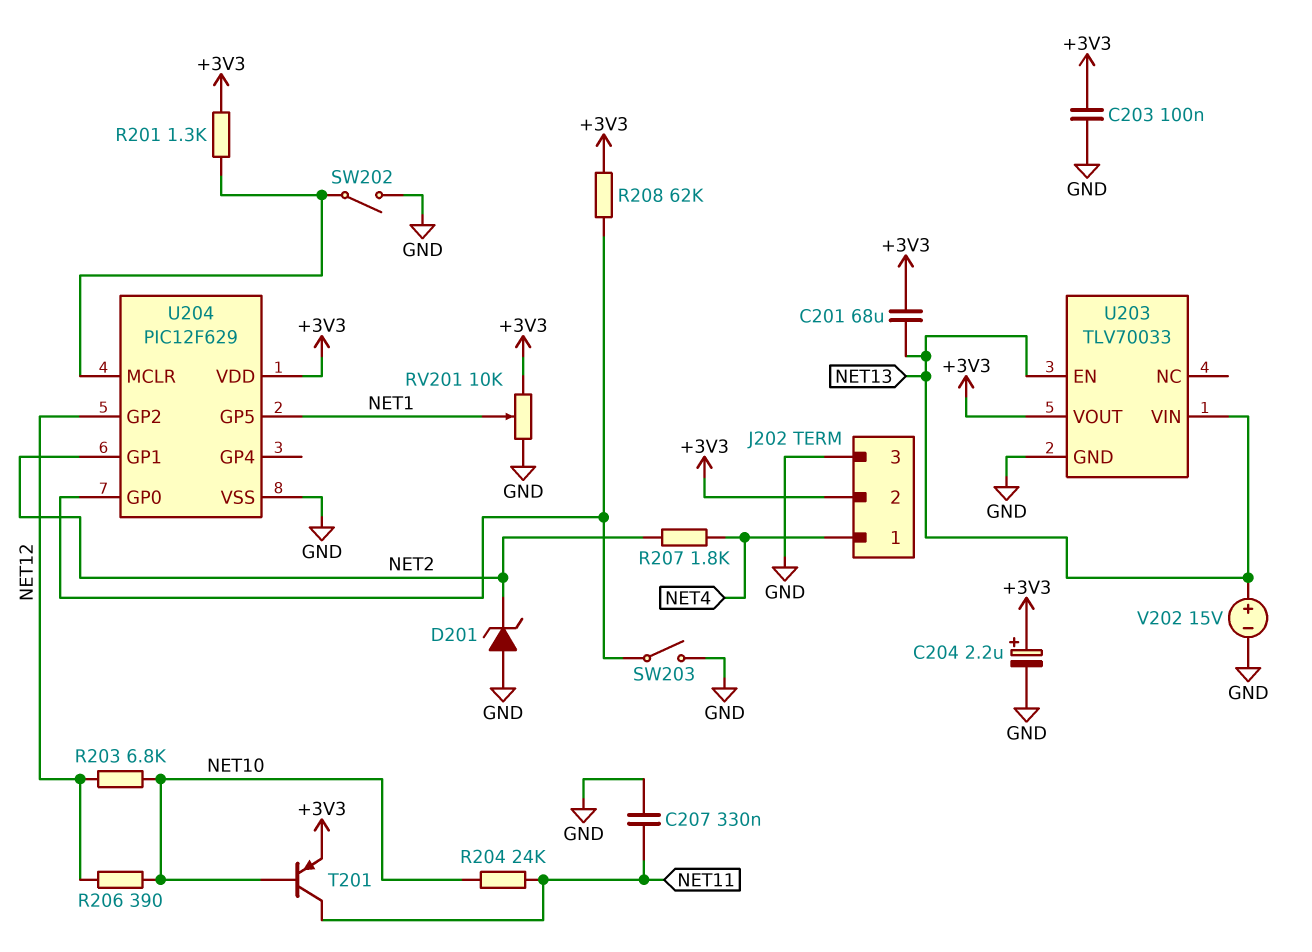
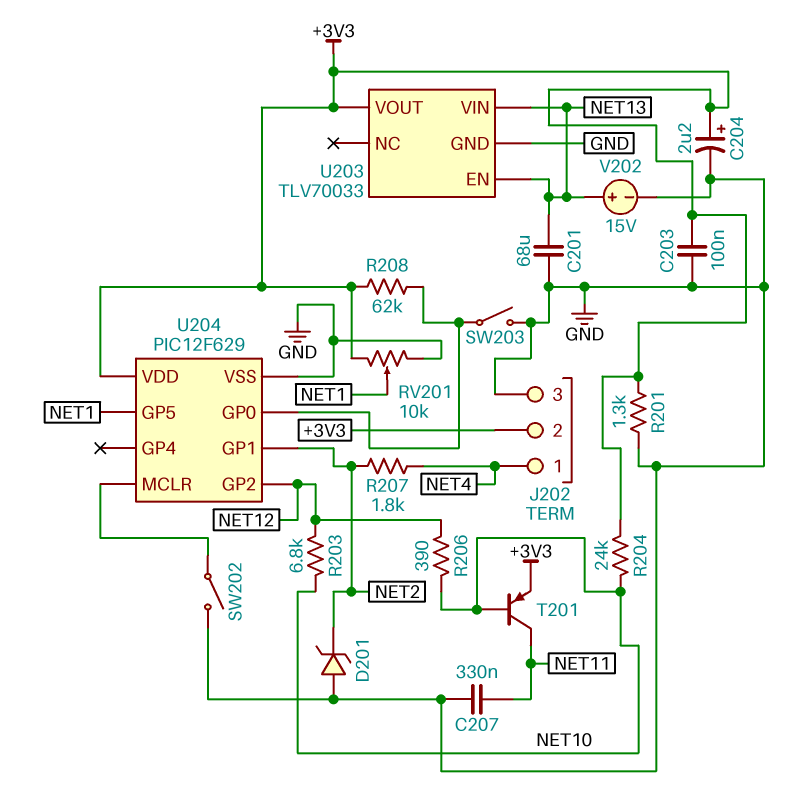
C201: 68uF (+3V3, NET13) -> 68uF (GND, NET13)
R201: 1.3k (+3V3, U204/MCLR) -> 1.3k (+3V3, GND)
R204: 24k (NET10, NET11) -> 24k (+3V3, NET10)

